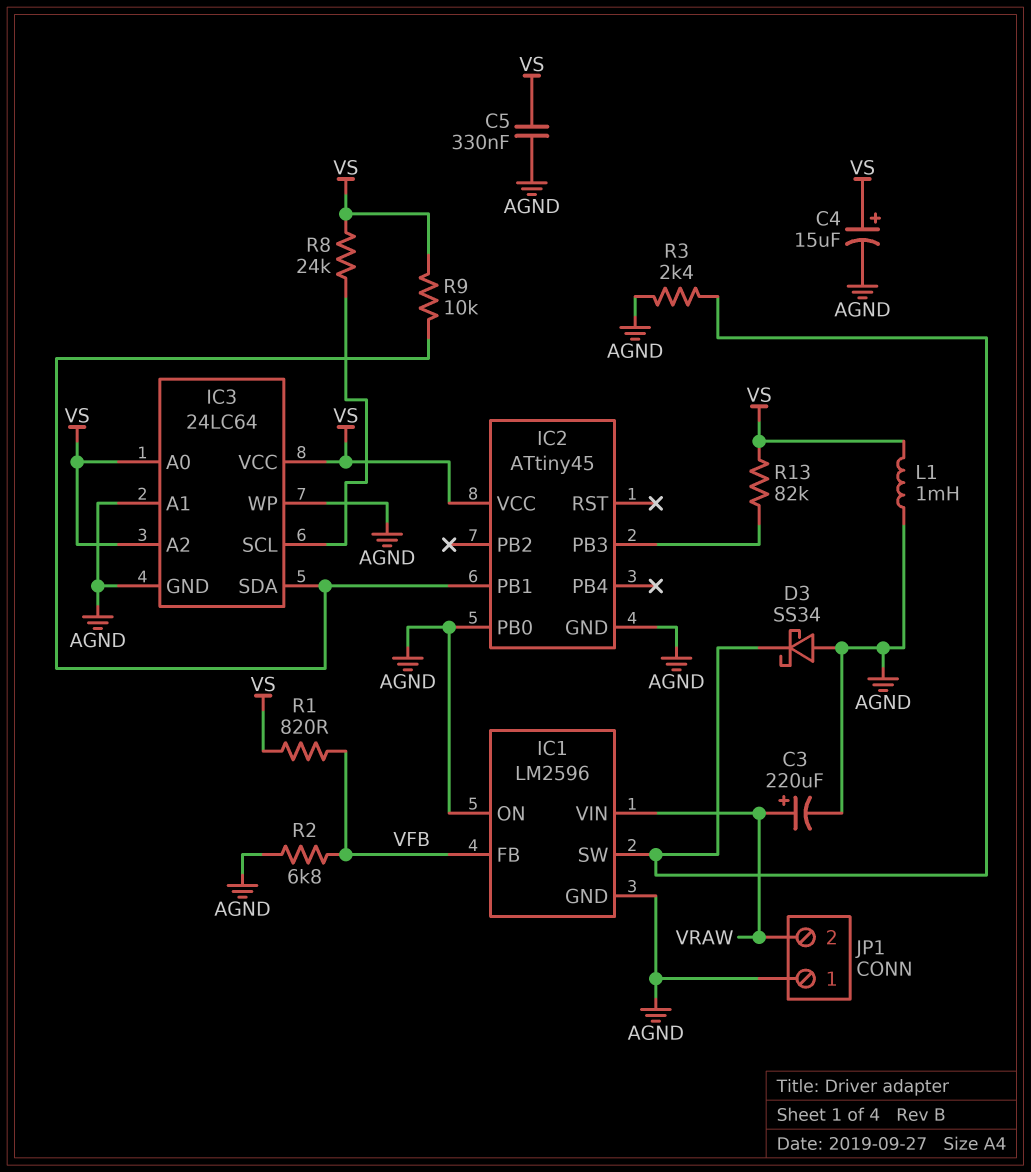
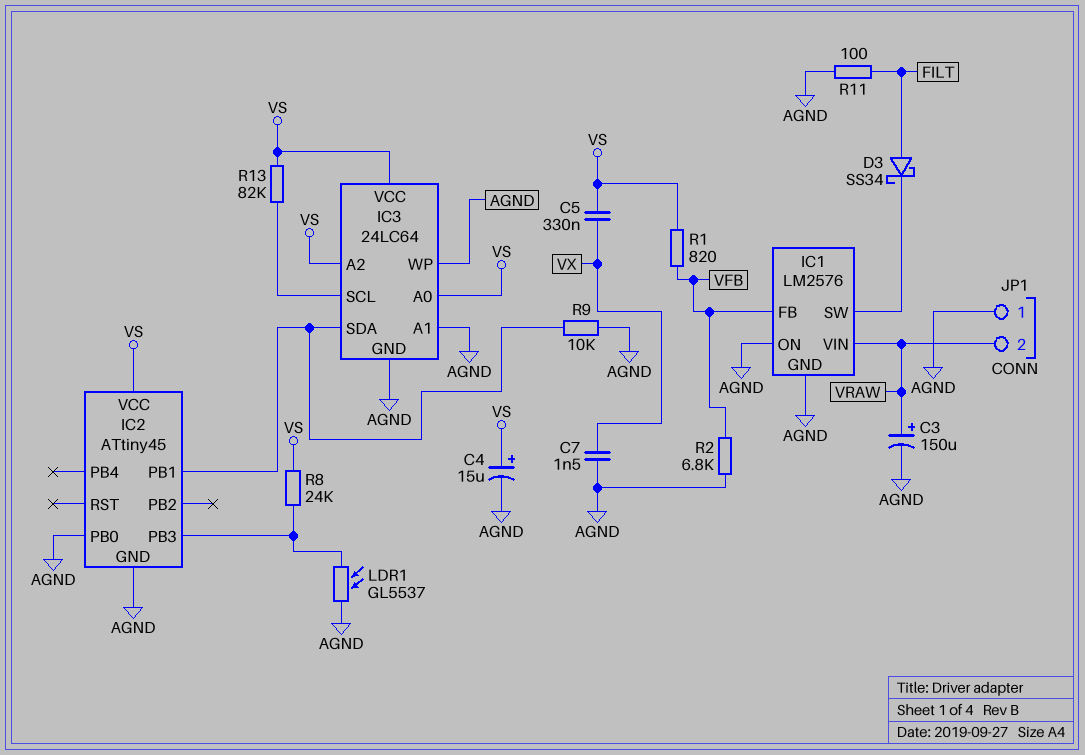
C3: 220uF (plus VRAW, minus AGND) -> 150uF (plus VRAW, minus AGND)
C5: 330nF (AGND, VS) -> 330nF (VS, VX)
C7: none -> 1.5nF (AGND, VX)
D3: schottky SS34 (A AGND, K IC1/SW) -> schottky SS34 (A FILT, K IC1/SW)
IC1: LM2596 -> LM2576
L1: 1mH (AGND, VS) -> none
LDR1: none -> GL5537 (AGND, IC2/PB3)
R3: 2.4k (AGND, IC1/SW) -> none
R8: 24k (IC3/SCL, VS) -> 24k (IC2/PB3, VS)
R9: 10k (IC2/PB1, VS) -> 10k (AGND, IC2/PB1)
R11: none -> 100 (AGND, FILT)
R13: 82k (IC2/PB3, VS) -> 82k (IC3/SCL, VS)

